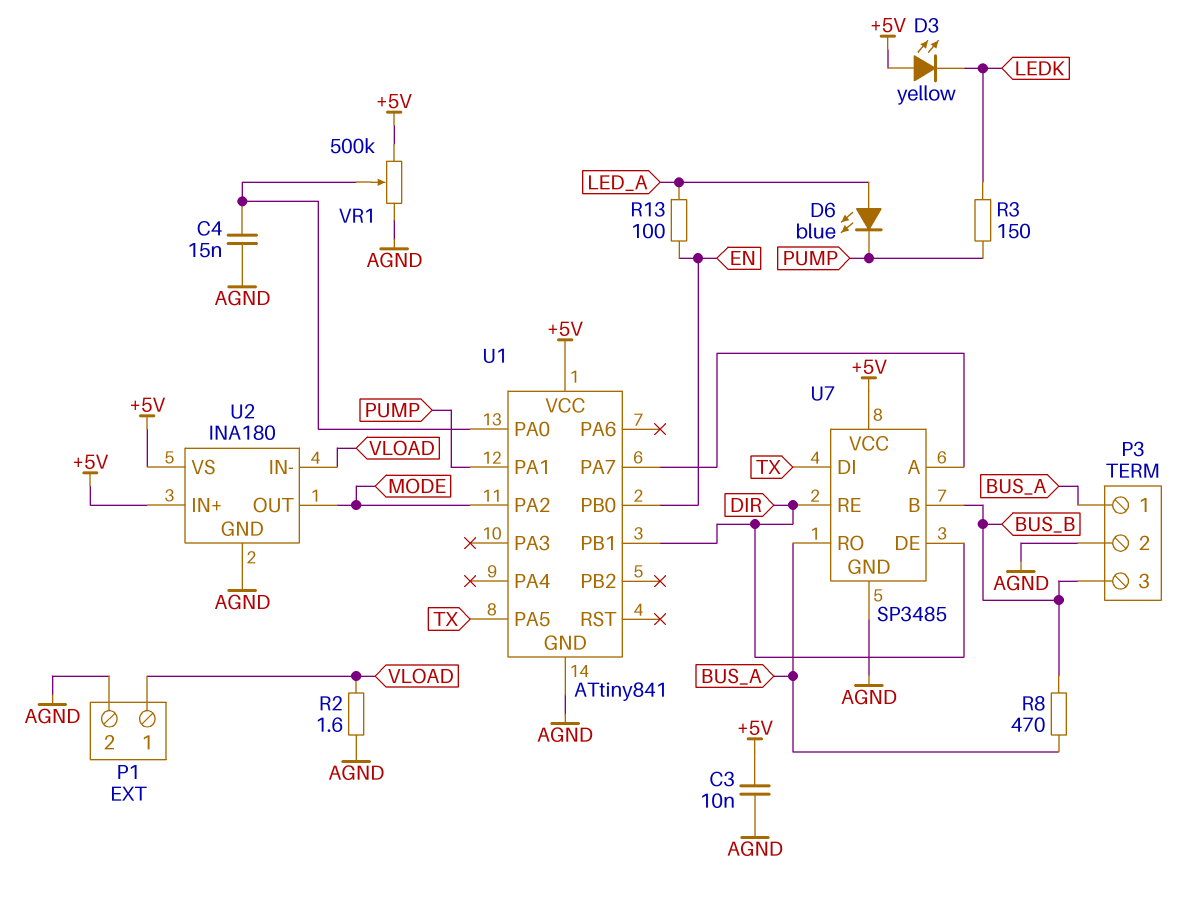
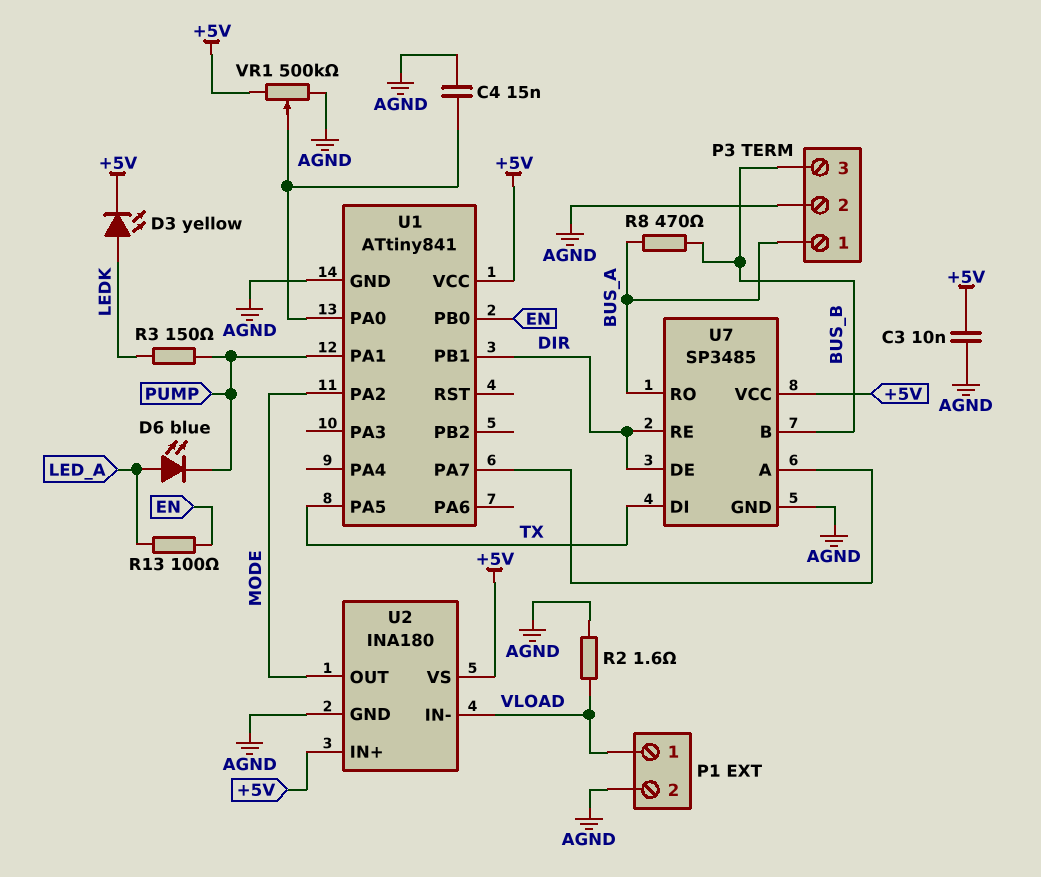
D3: LED yellow (A +5V, K LEDK) -> LED yellow (A LEDK, K +5V)

